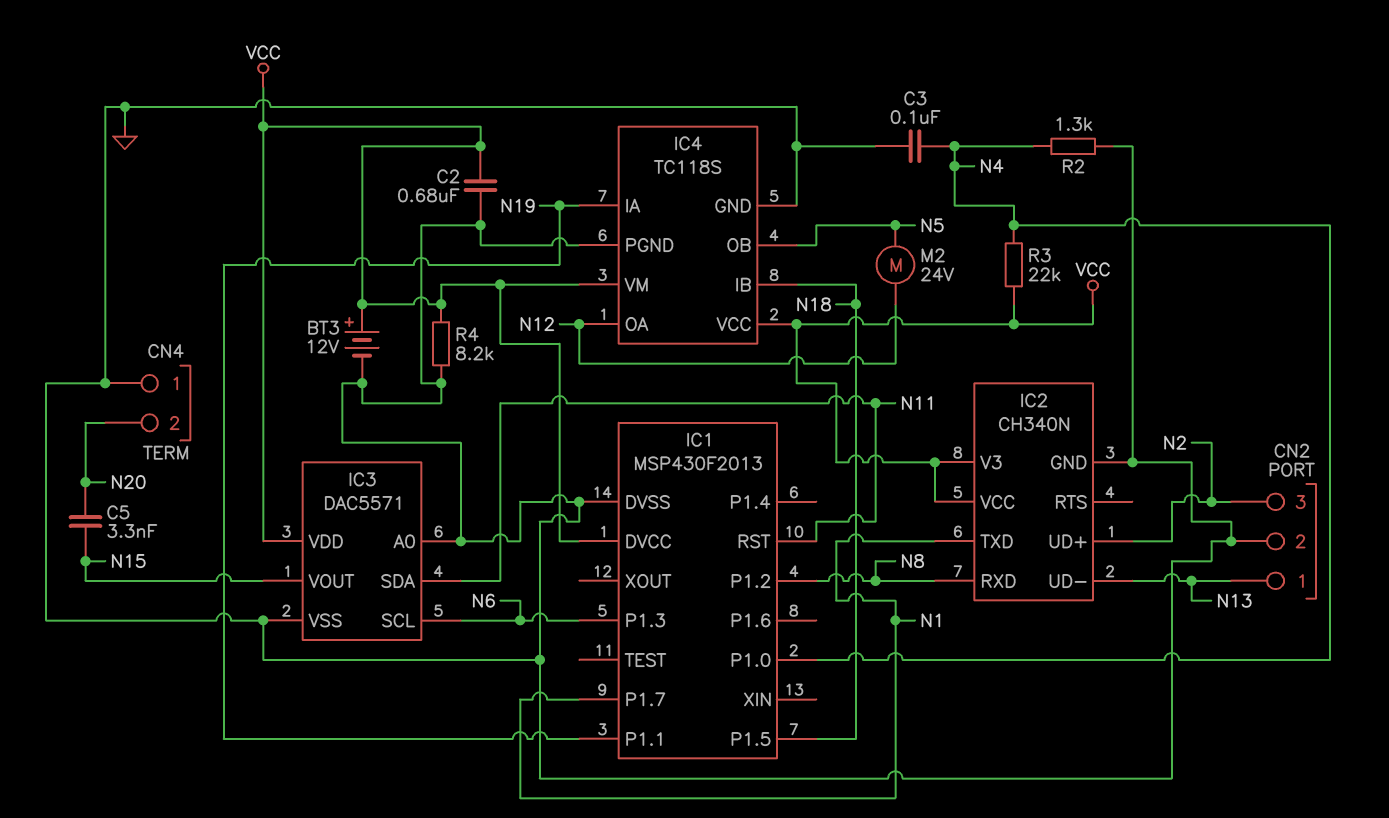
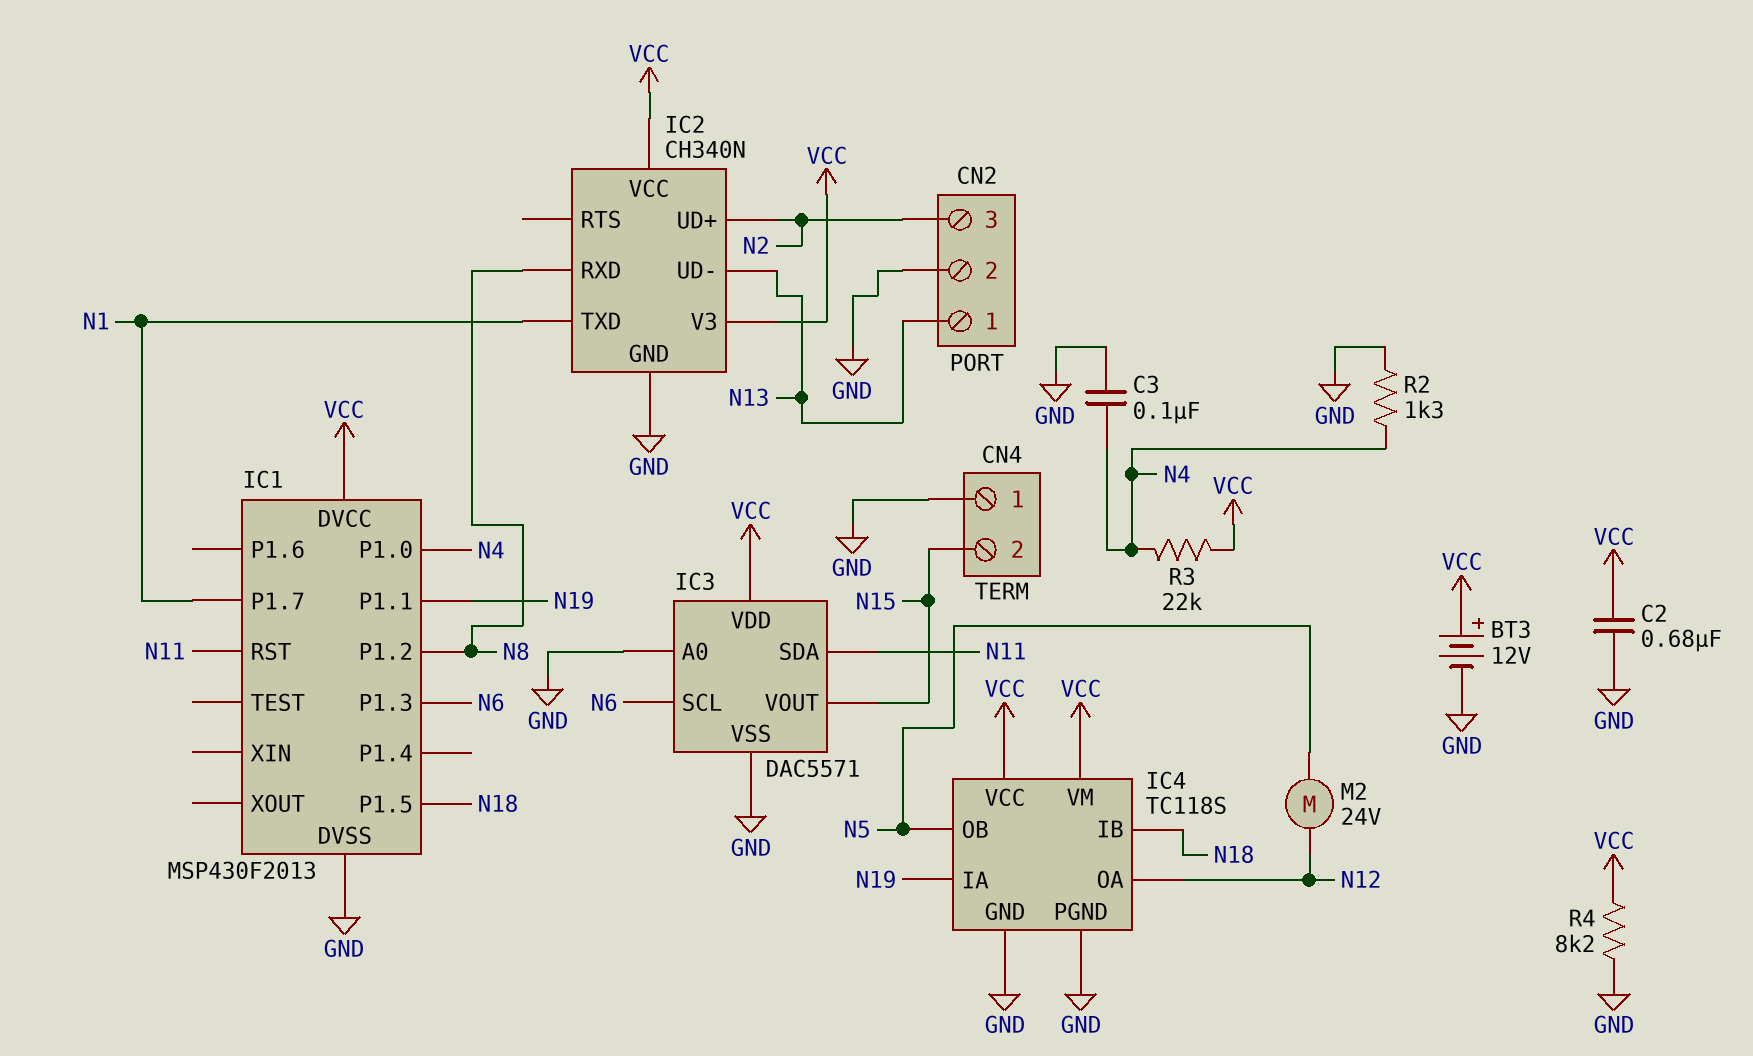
C5: 3.3nF (N15, N20) -> none
CN4 pin 2: N20 -> N15

